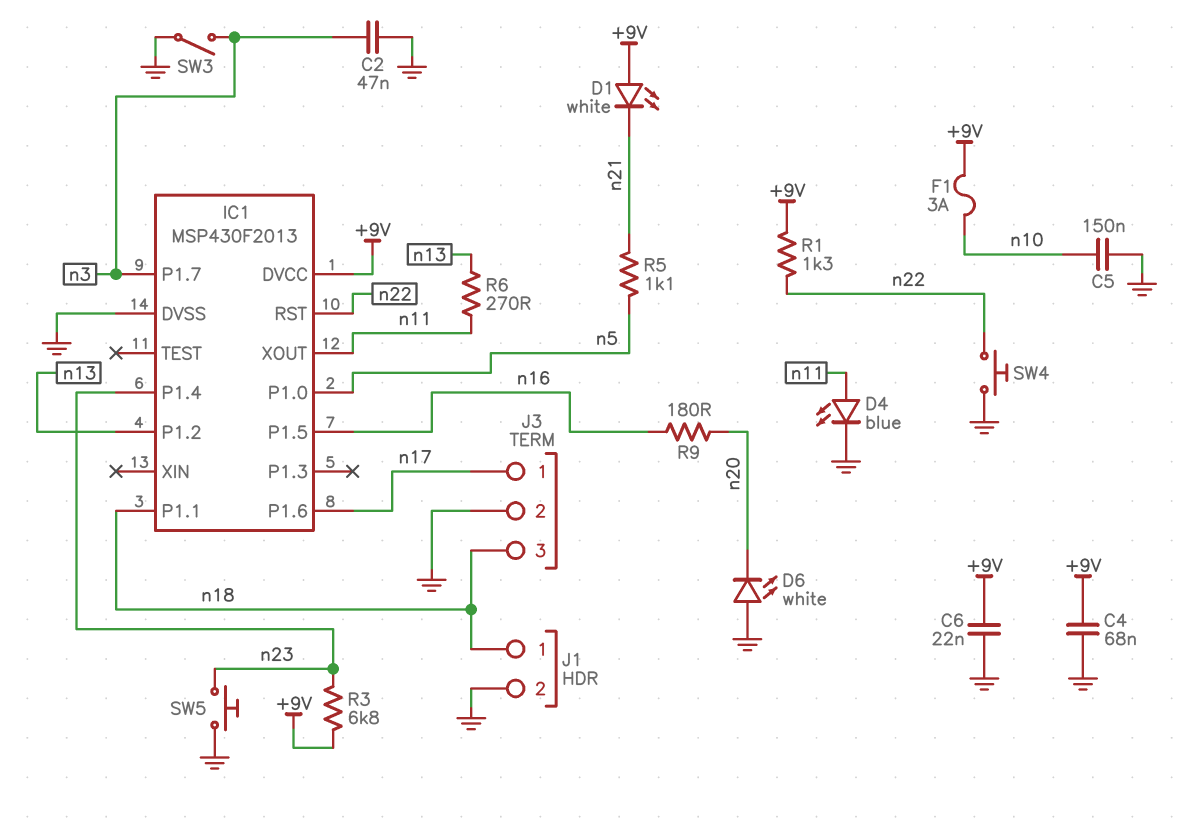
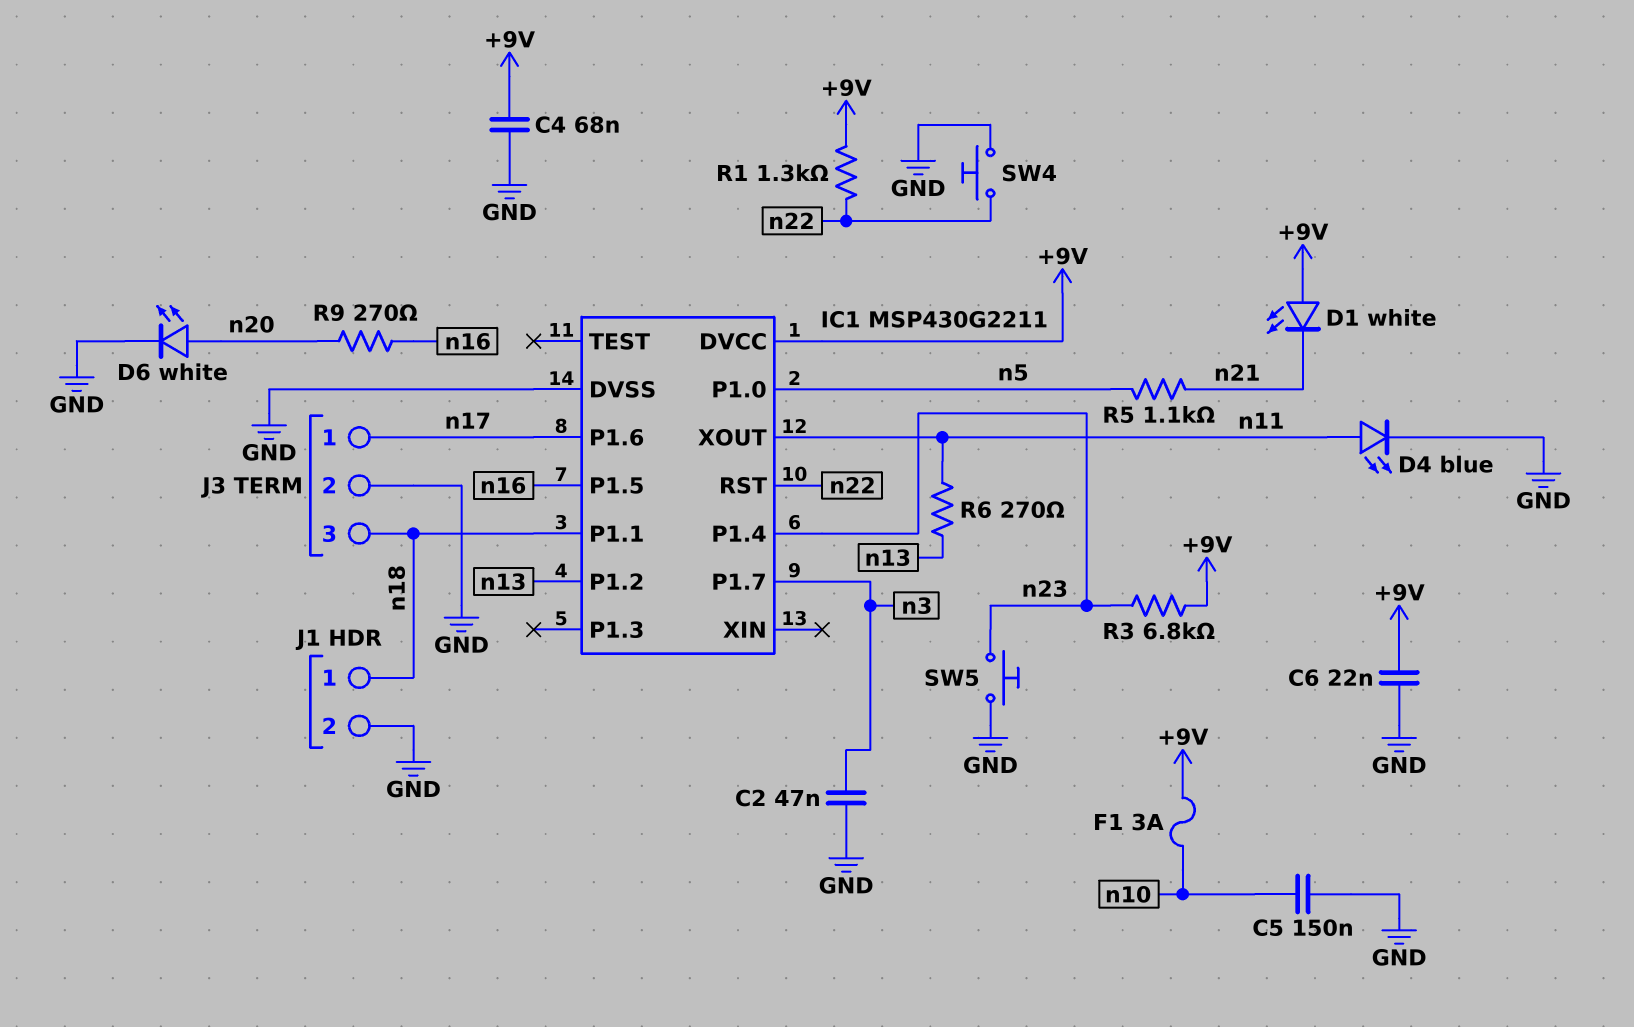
D6: LED white (A GND, K n20) -> LED white (A n20, K GND)
IC1: MSP430F2013 -> MSP430G2211
R9: 180 (n16, n20) -> 270 (n16, n20)
SW3: switch (GND, n3) -> none

